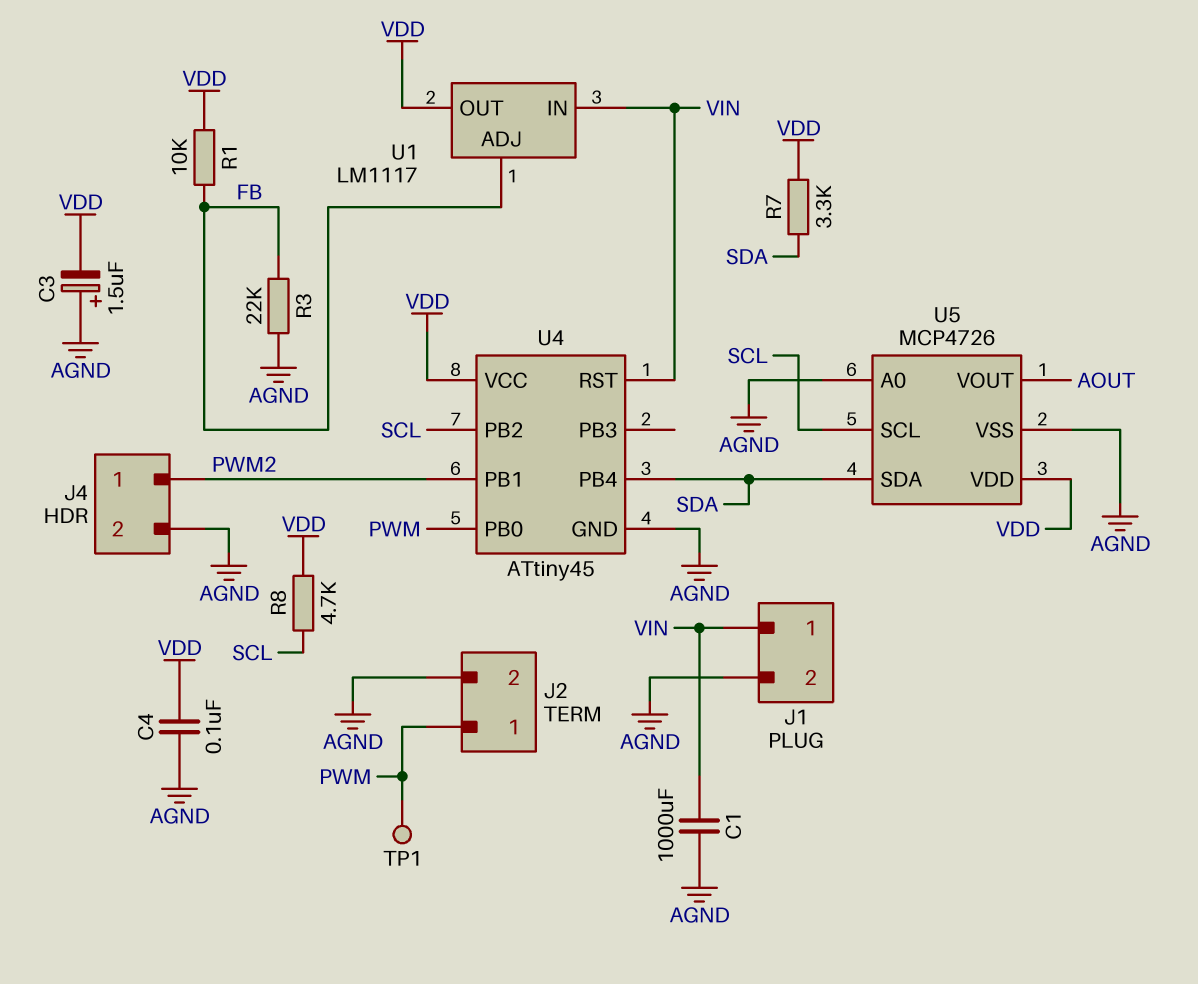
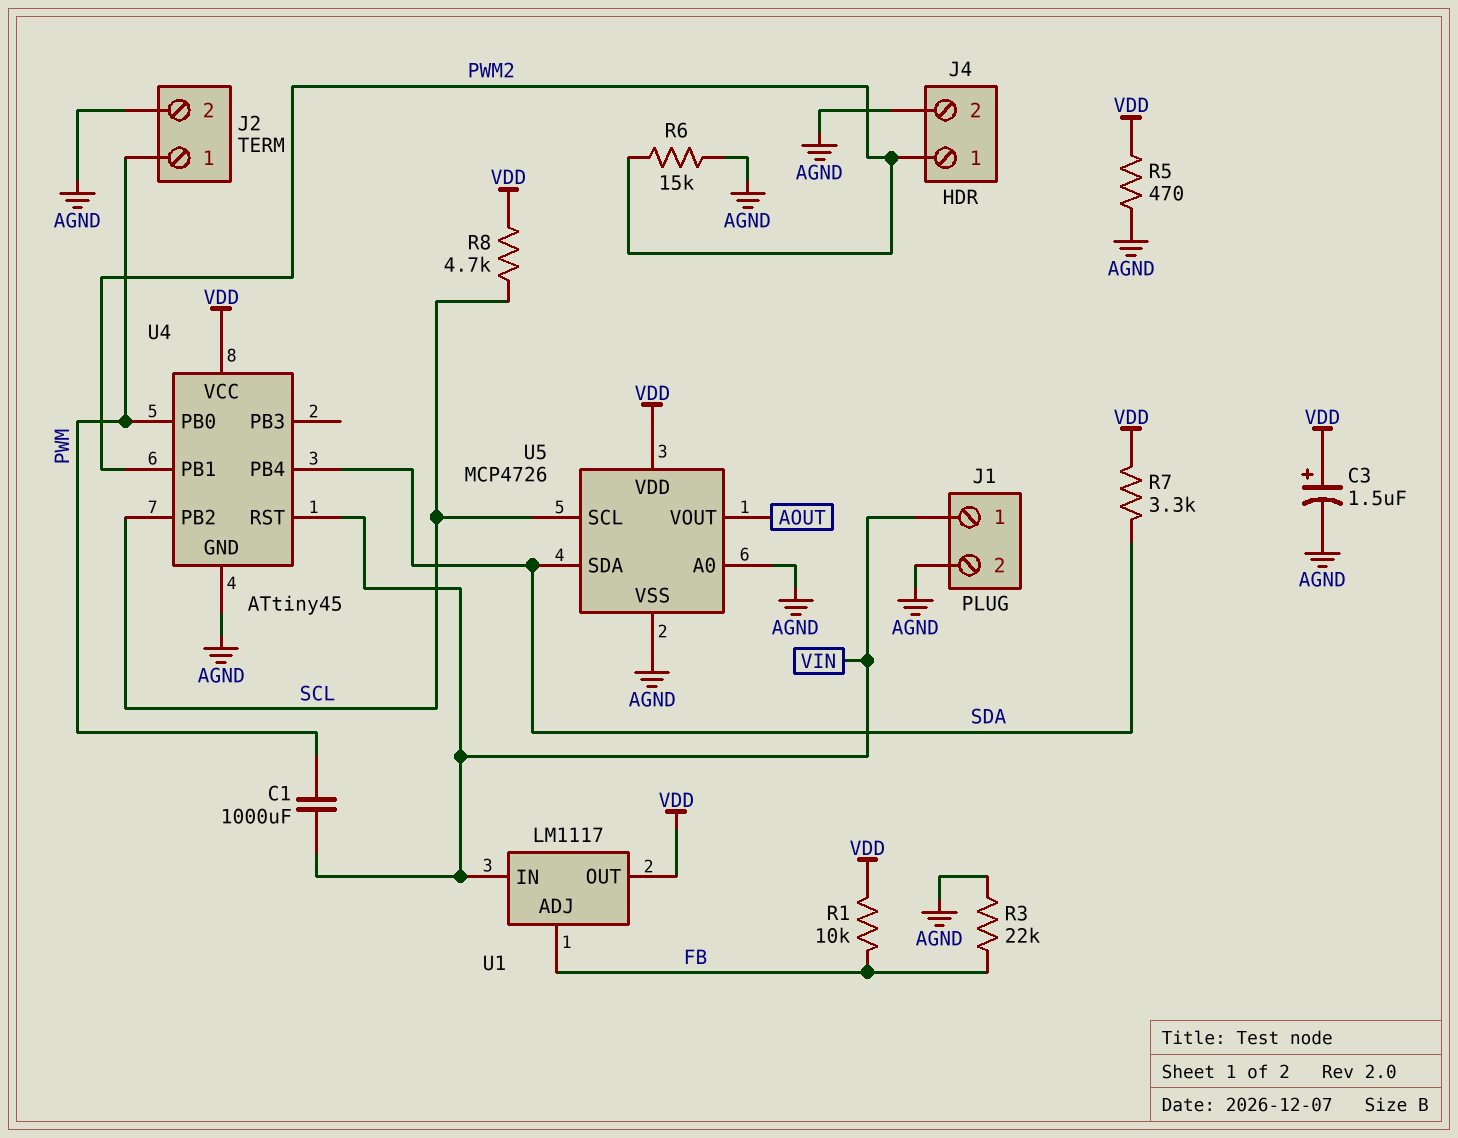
C1: 1000uF (AGND, VIN) -> 1000uF (PWM, VIN)
C3: 1.5uF (plus AGND, minus VDD) -> 1.5uF (plus VDD, minus AGND)
C4: 100nF (AGND, VDD) -> none
R5: none -> 470 (AGND, VDD)
R6: none -> 15k (AGND, PWM2)
TP1: test point (PWM) -> none

